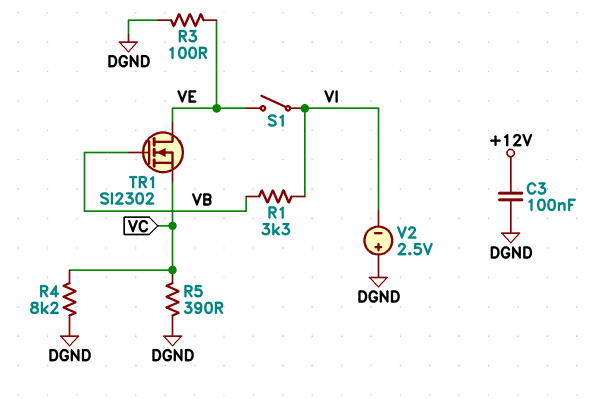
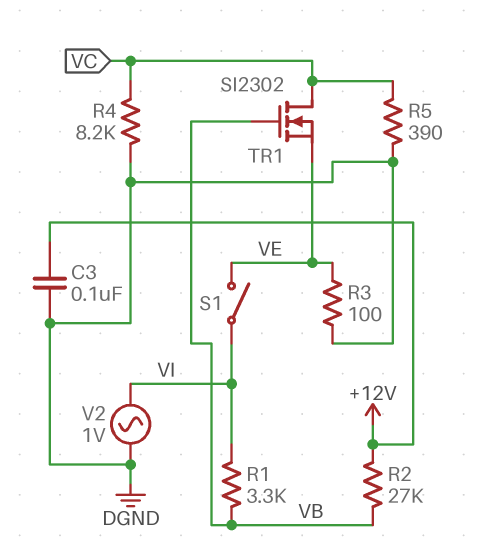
R2: none -> 27k (+12V, VB)
TR1: NMOS SI2302 (G VB, D VE, S VC) -> NMOS SI2302 (G VB, D VC, S VE)
V2: 2.5V (plus DGND, minus VI) -> AC 1V (DGND, VI)

